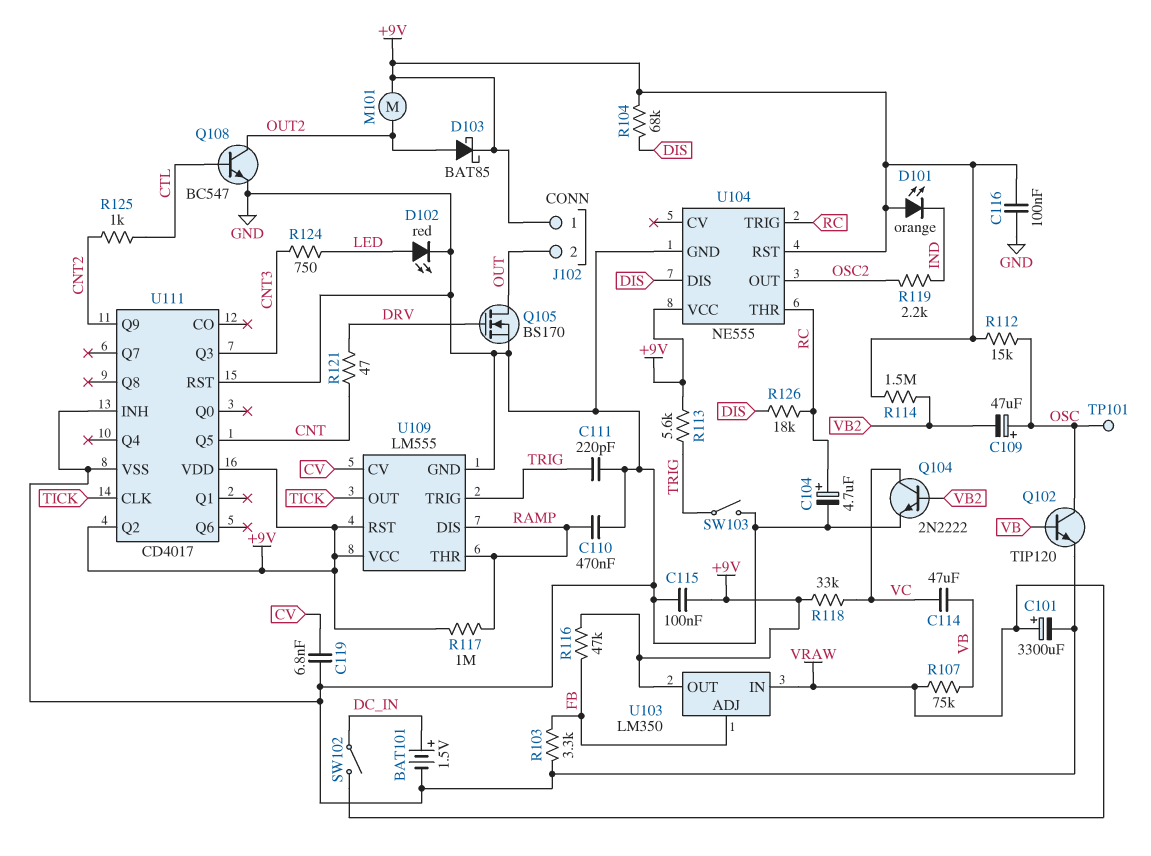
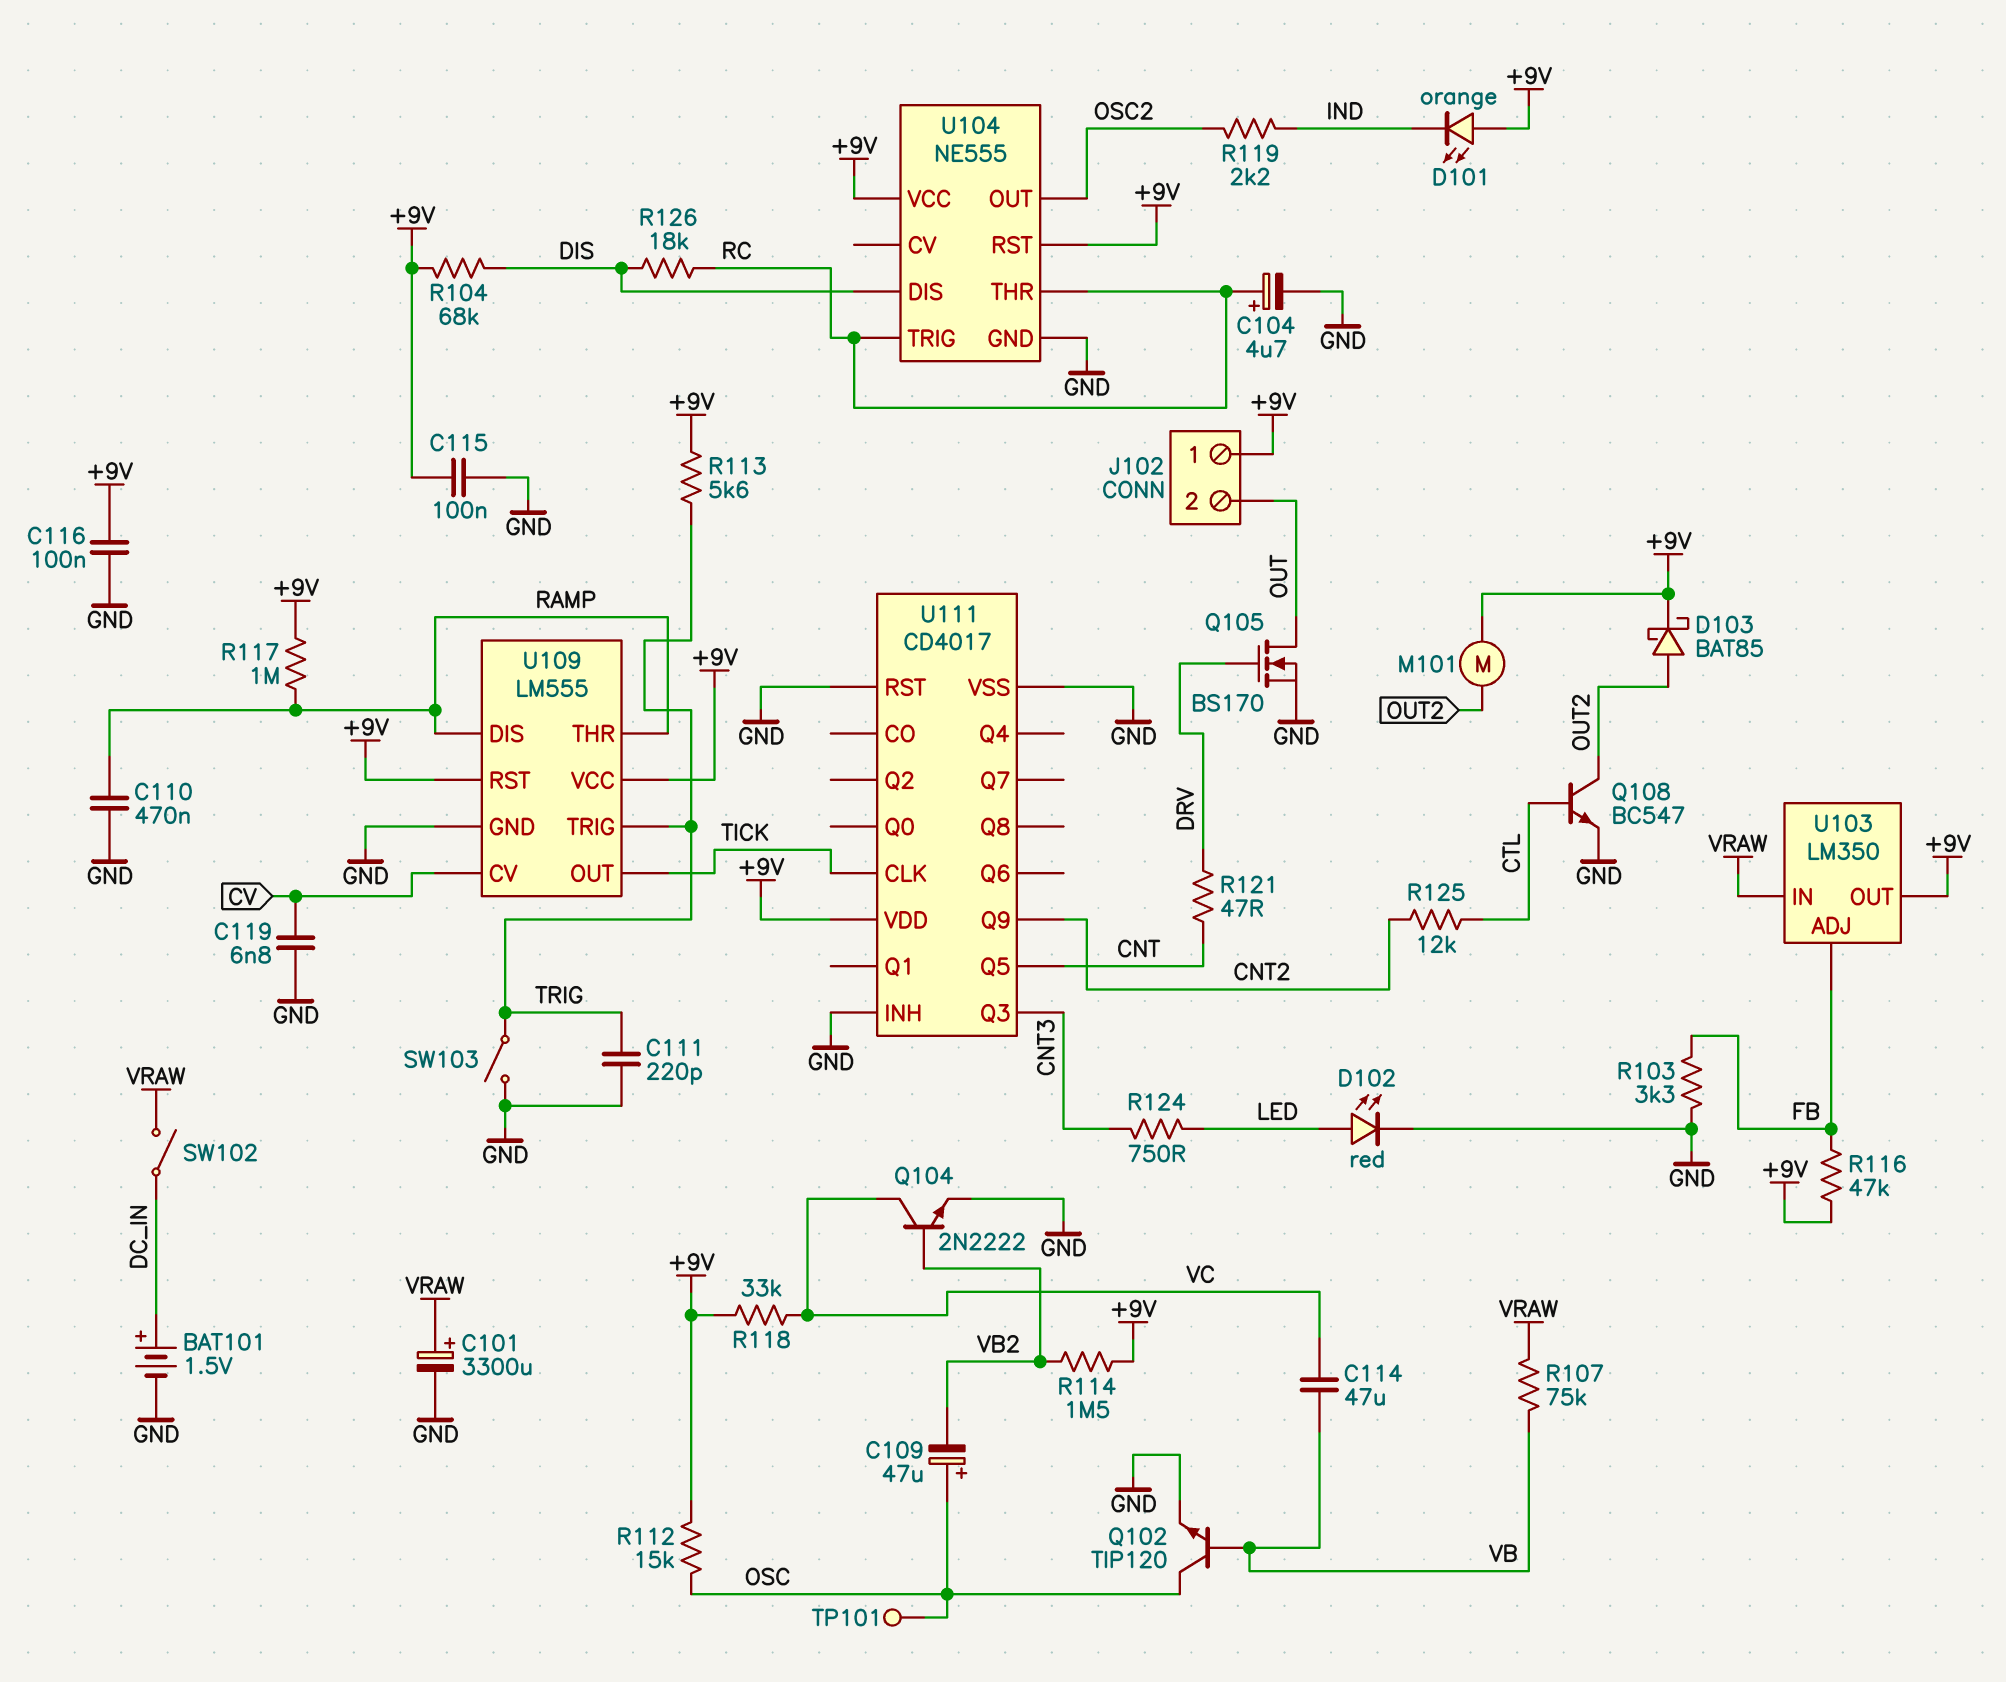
R125: 1k (CNT2, CTL) -> 12k (CNT2, CTL)
U111 pin Q2: +9V -> none

